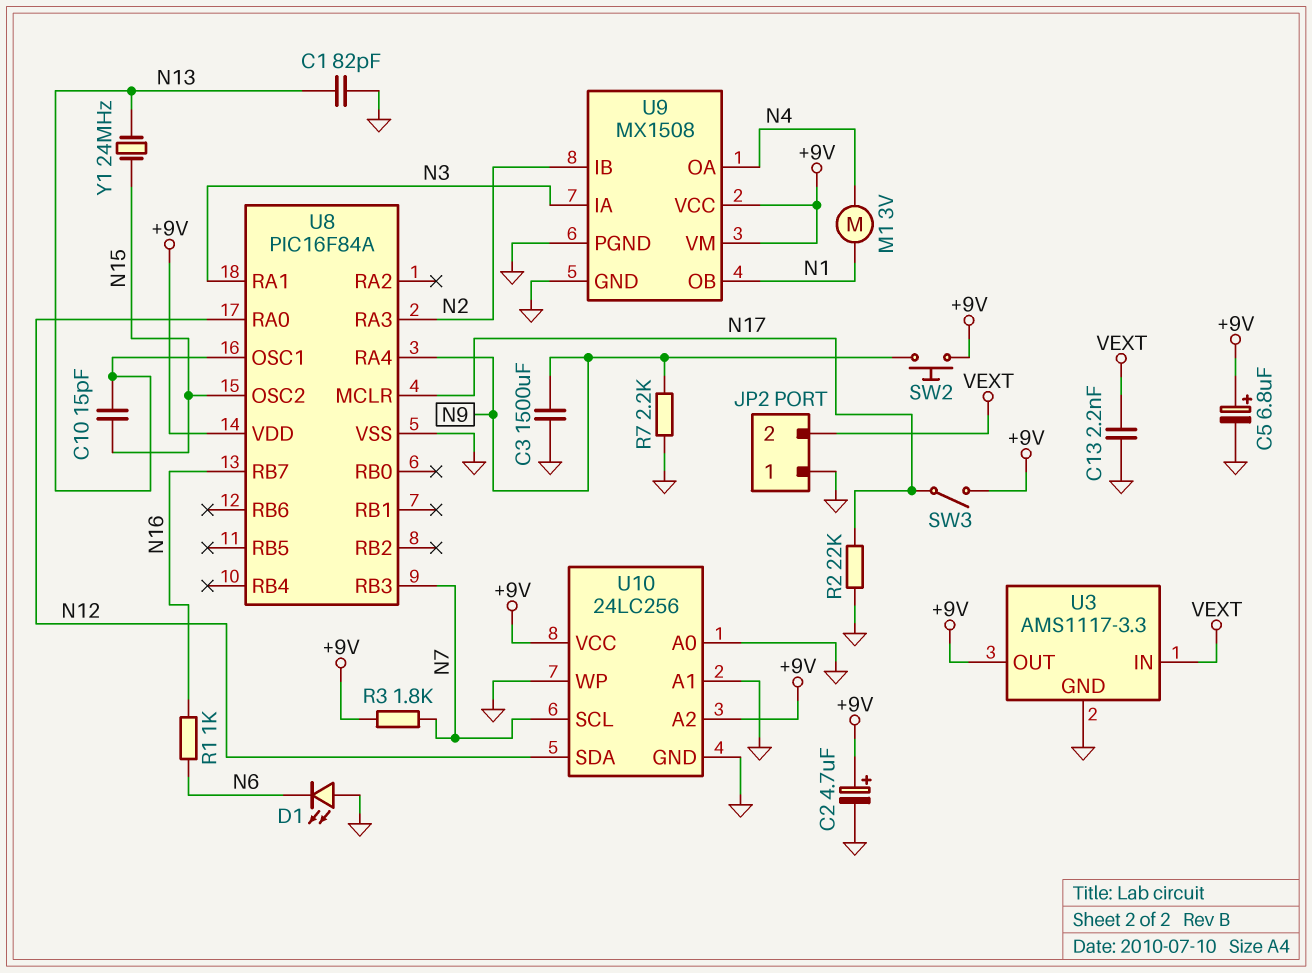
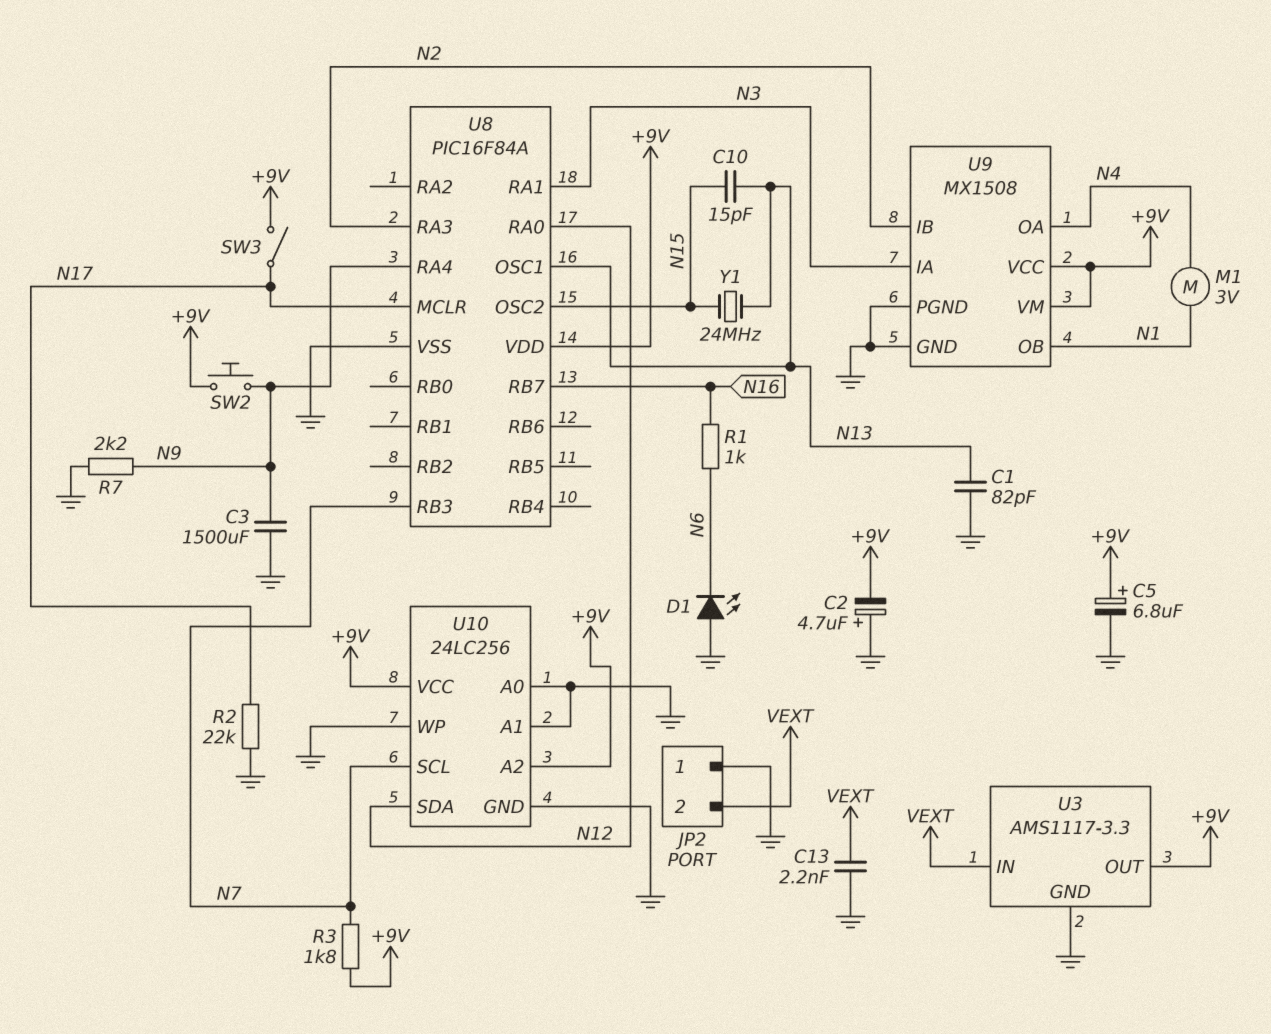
C2: 4.7uF (plus +9V, minus GND) -> 4.7uF (plus GND, minus +9V)

